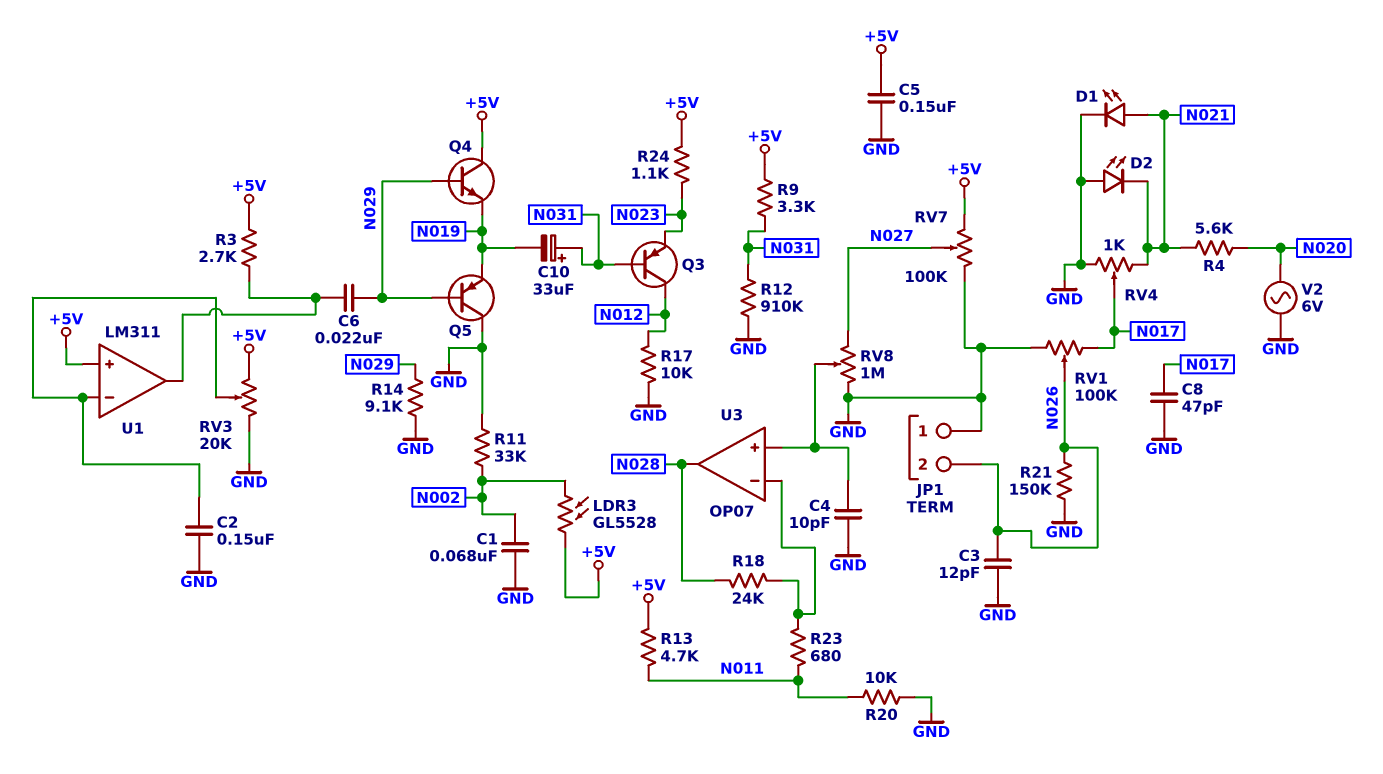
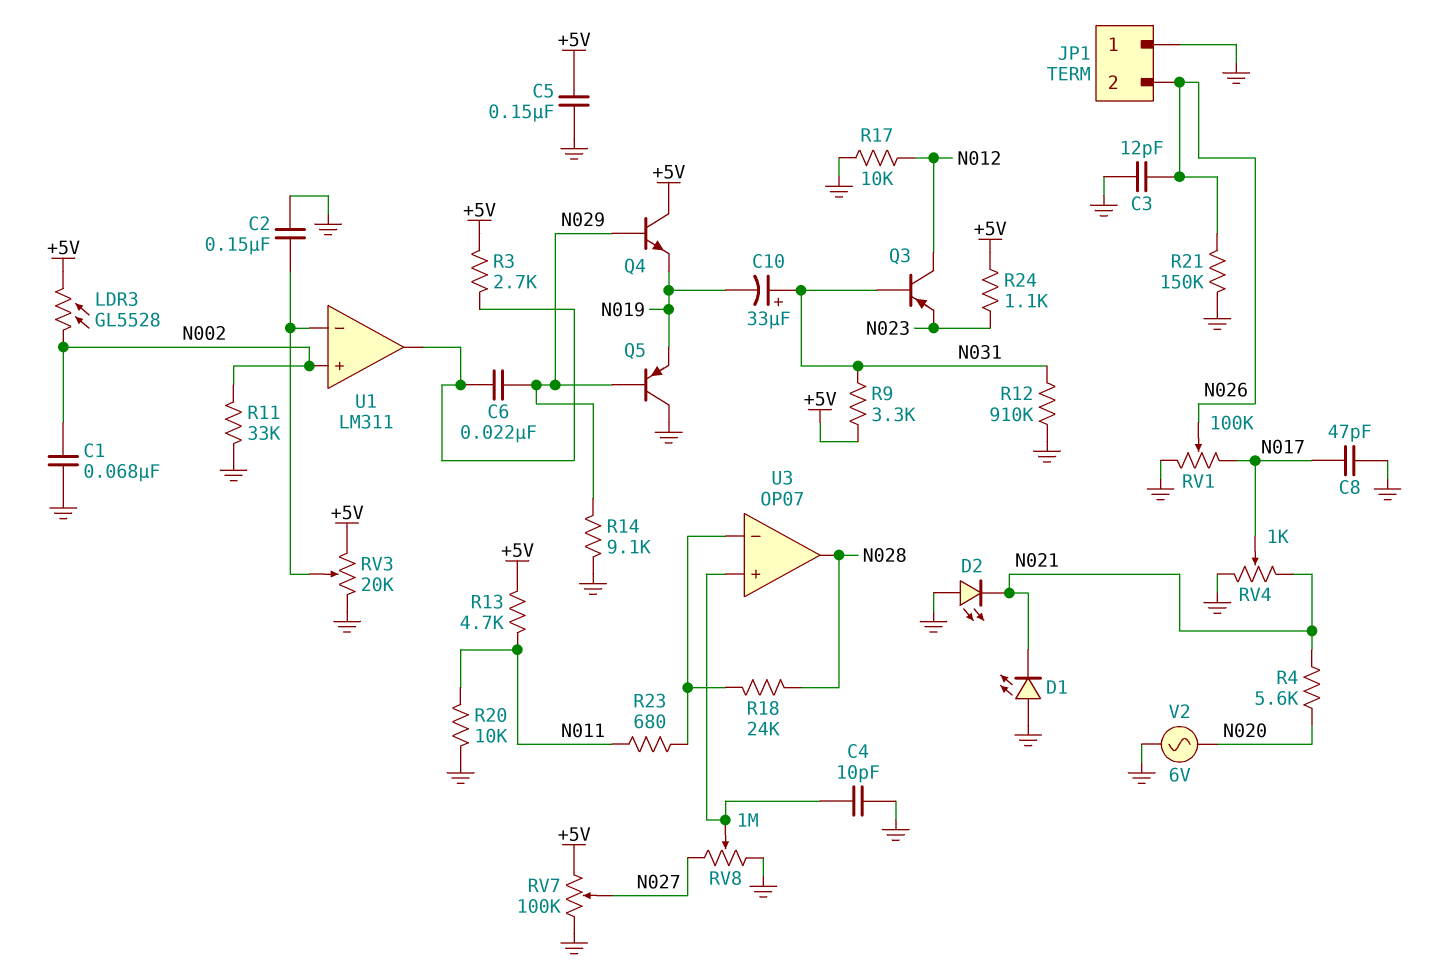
D1: LED (A N021, K GND) -> LED (A GND, K N021)
U1 pin in+: +5V -> N002

